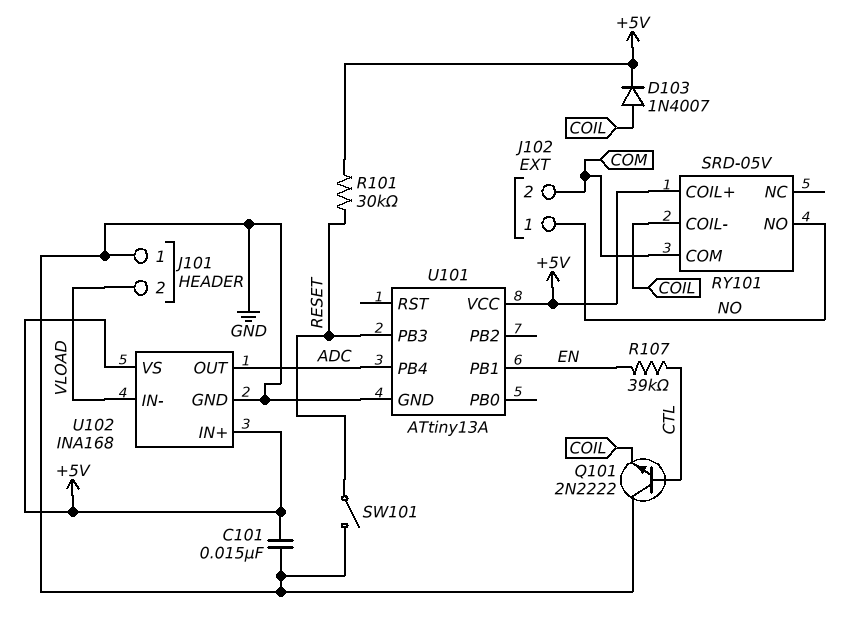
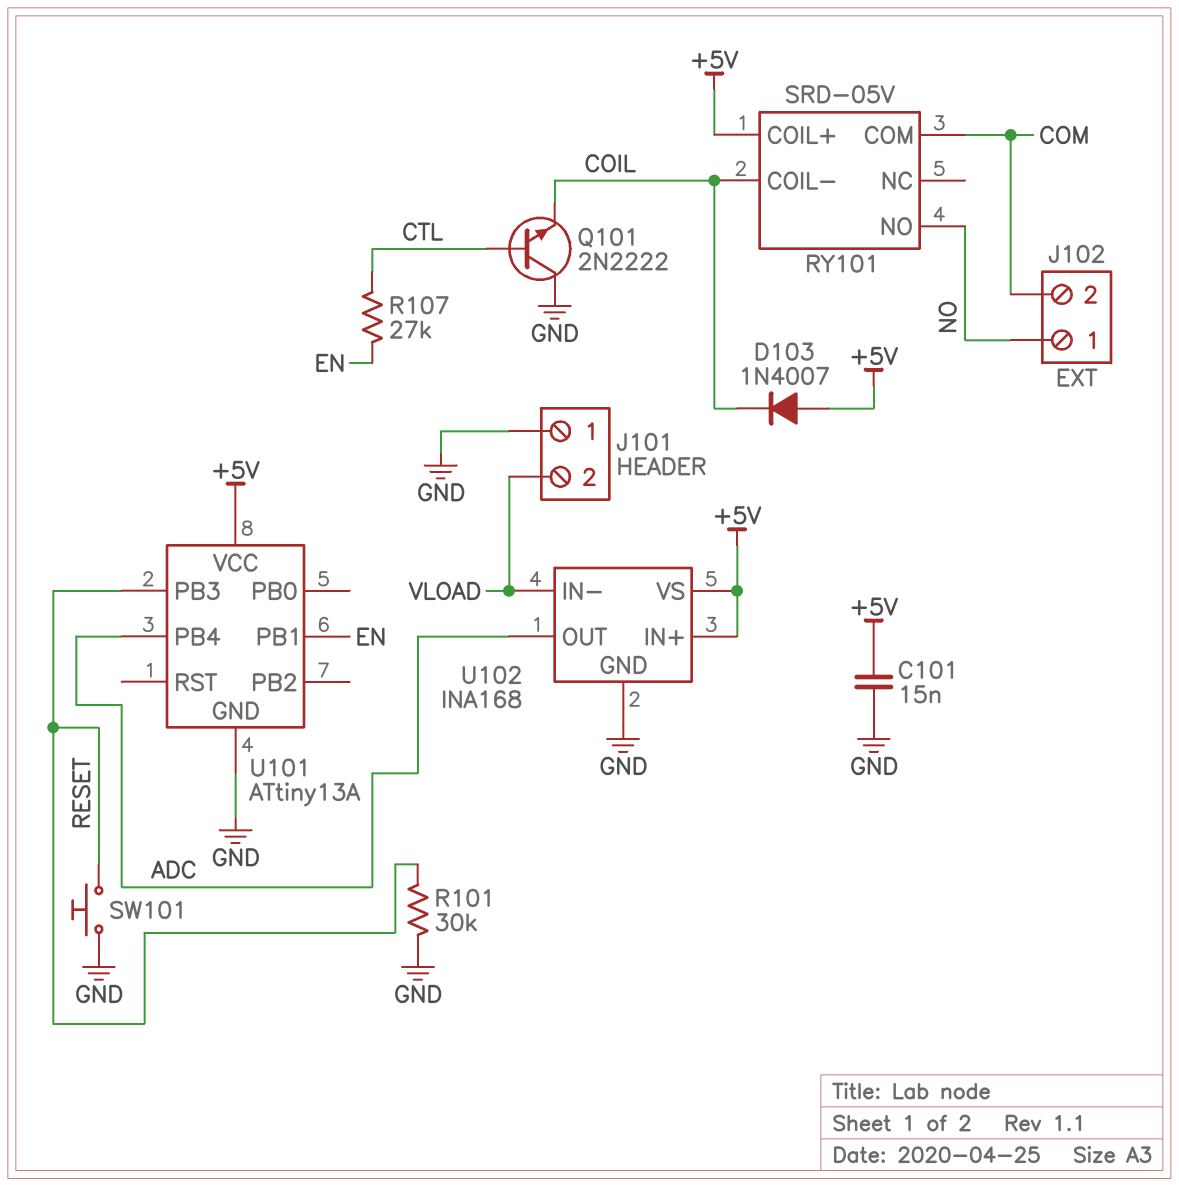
D103: diode 1N4007 (A COIL, K +5V) -> diode 1N4007 (A +5V, K COIL)
R101: 30k (+5V, RESET) -> 30k (GND, RESET)
R107: 39k (CTL, EN) -> 27k (CTL, EN)
SW101: switch (GND, RESET) -> button (GND, RESET)

